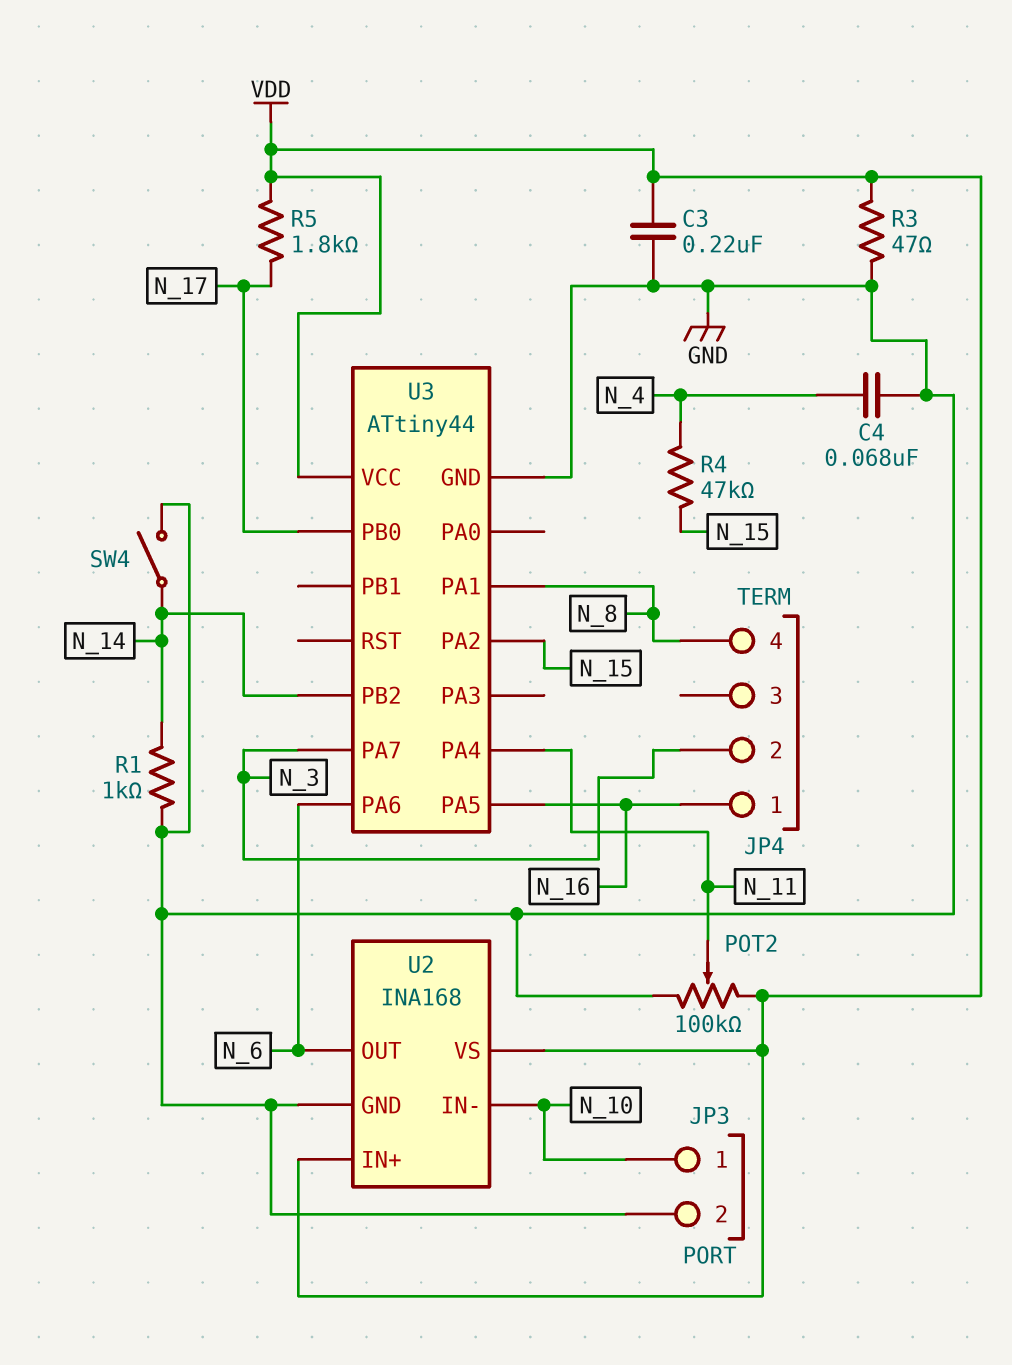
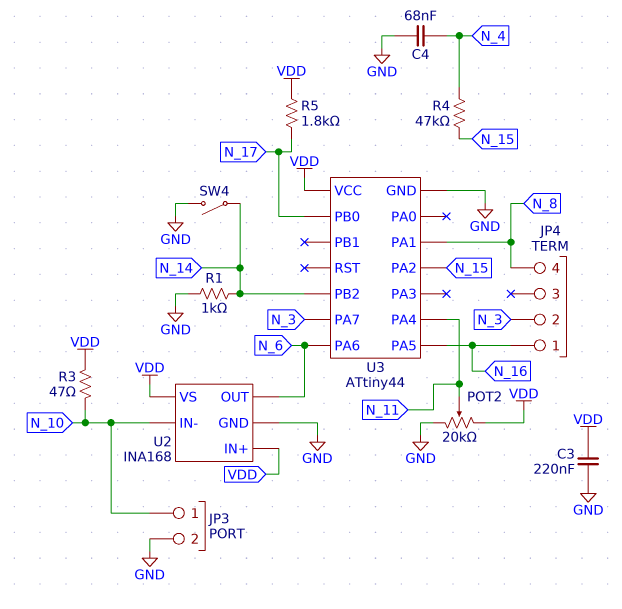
POT2: 100k (GND, VDD, wiper N_11) -> 20k (GND, VDD, wiper N_11)
R3: 47 (GND, VDD) -> 47 (N_10, VDD)

